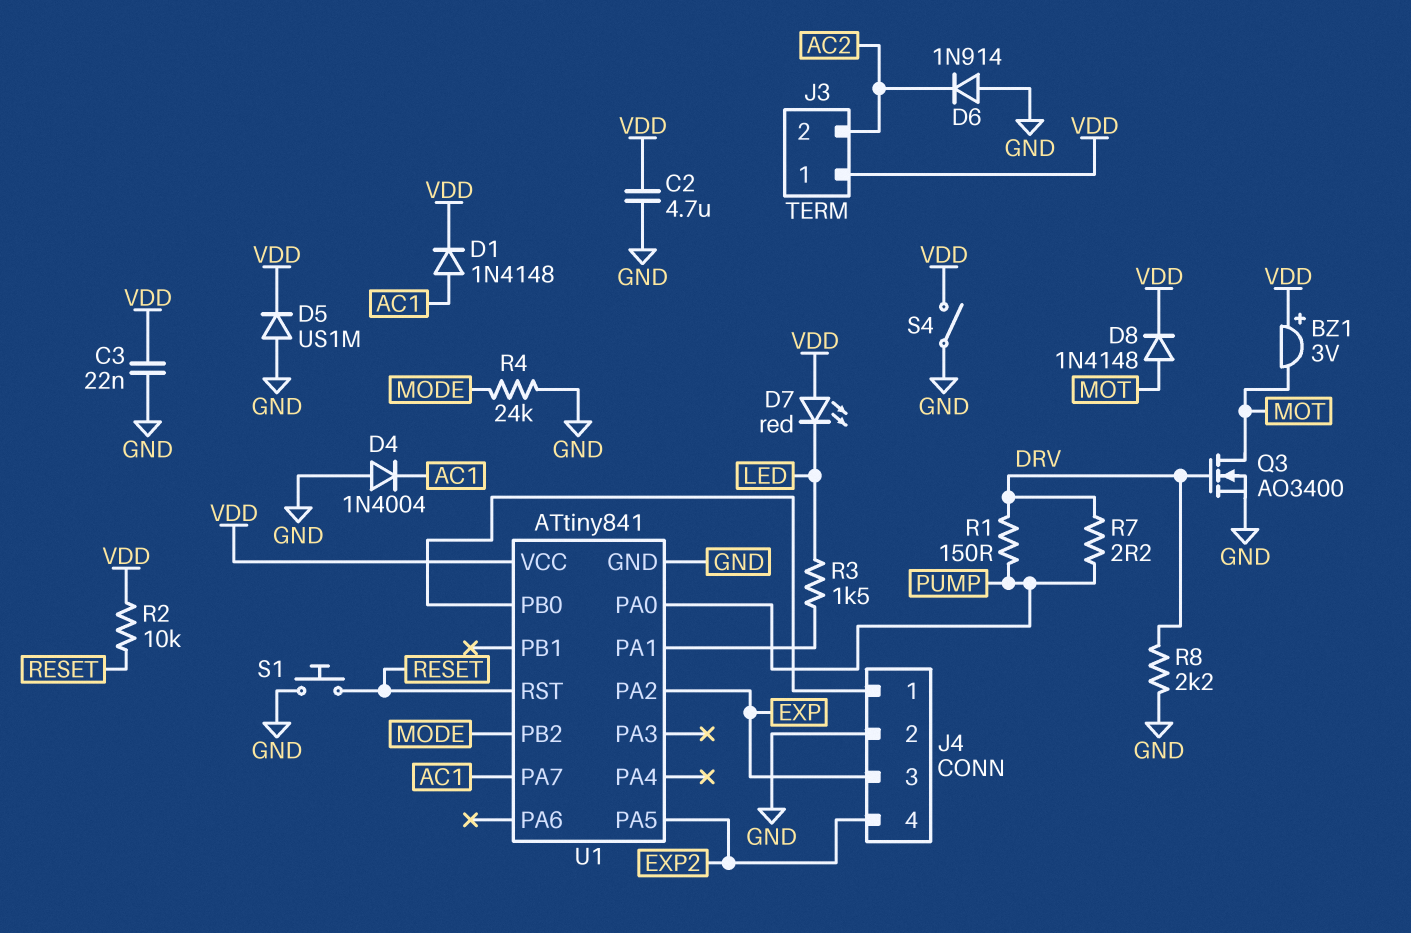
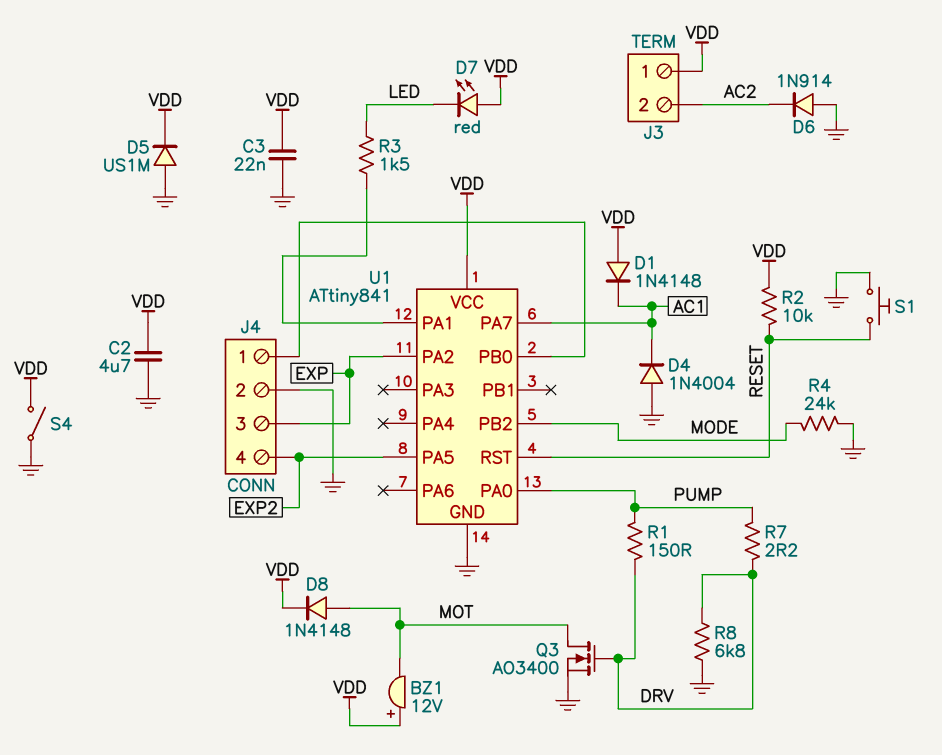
BZ1: buzzer 3V (plus VDD, minus MOT) -> buzzer 12V (plus VDD, minus MOT)
D1: diode 1N4148 (A AC1, K VDD) -> diode 1N4148 (A VDD, K AC1)
R8: 2.2k (DRV, GND) -> 6.8k (DRV, GND)

